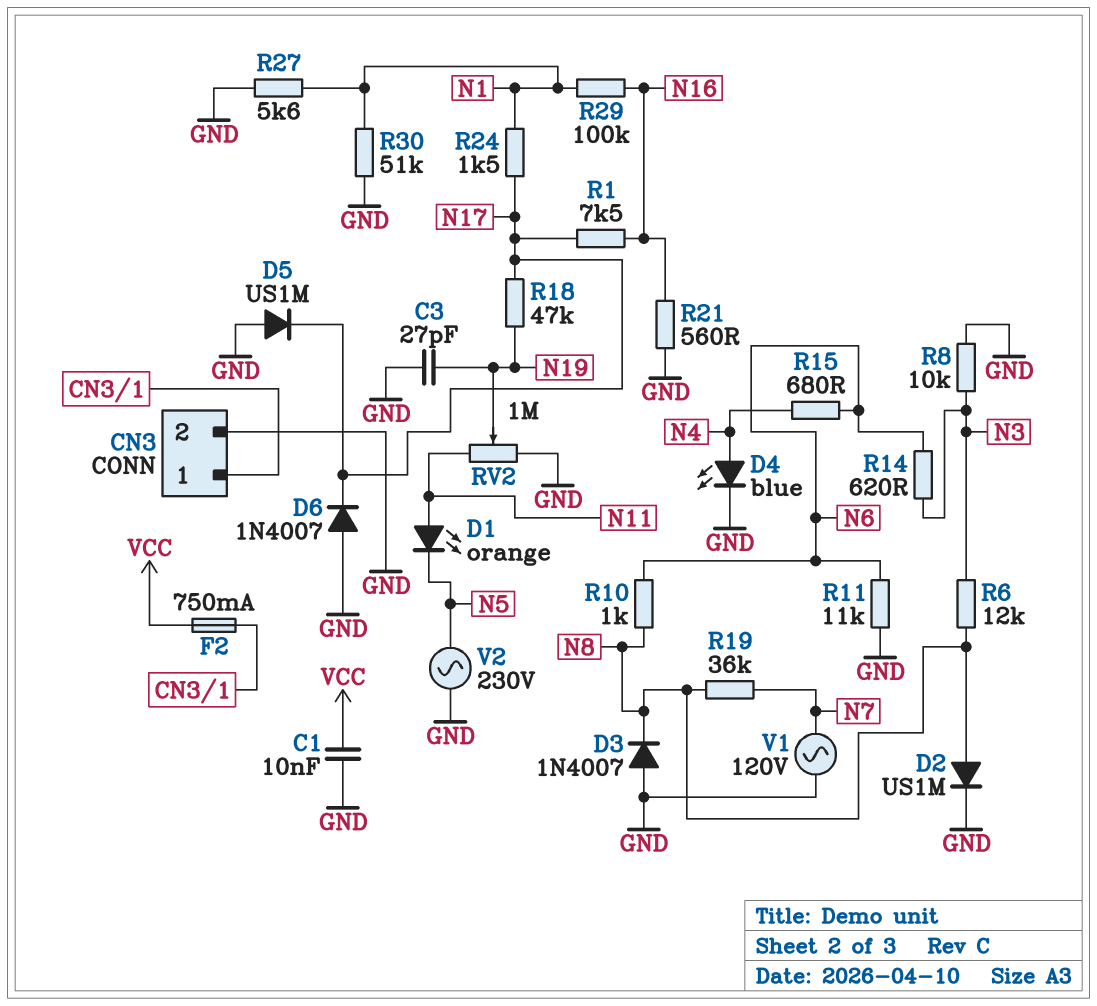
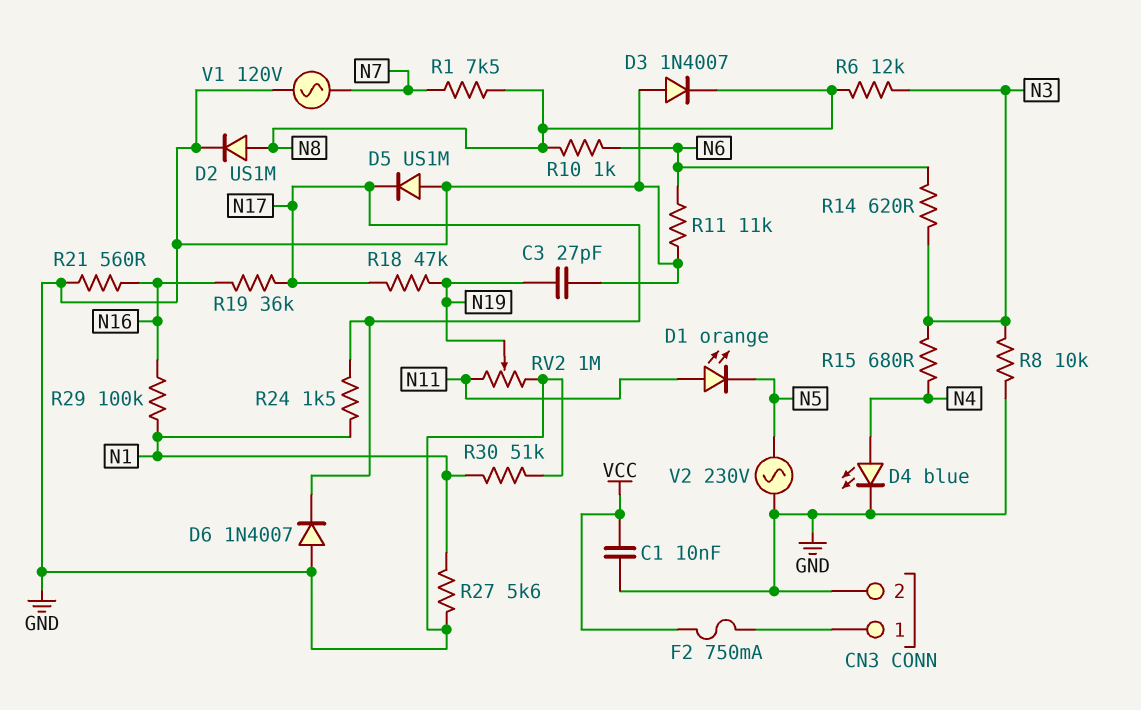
R1: 7.5k (N16, N17) -> 7.5k (N7, N8)
R15: 680 (N4, N6) -> 680 (N3, N4)
R19: 36k (N7, N8) -> 36k (N16, N17)

